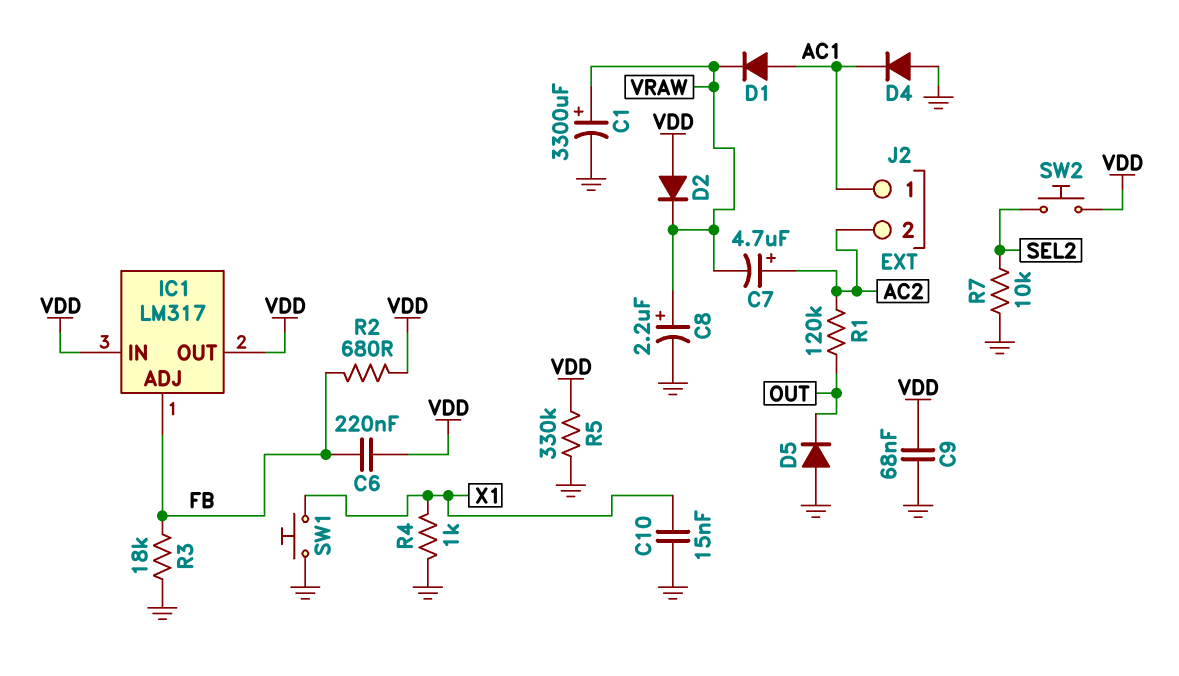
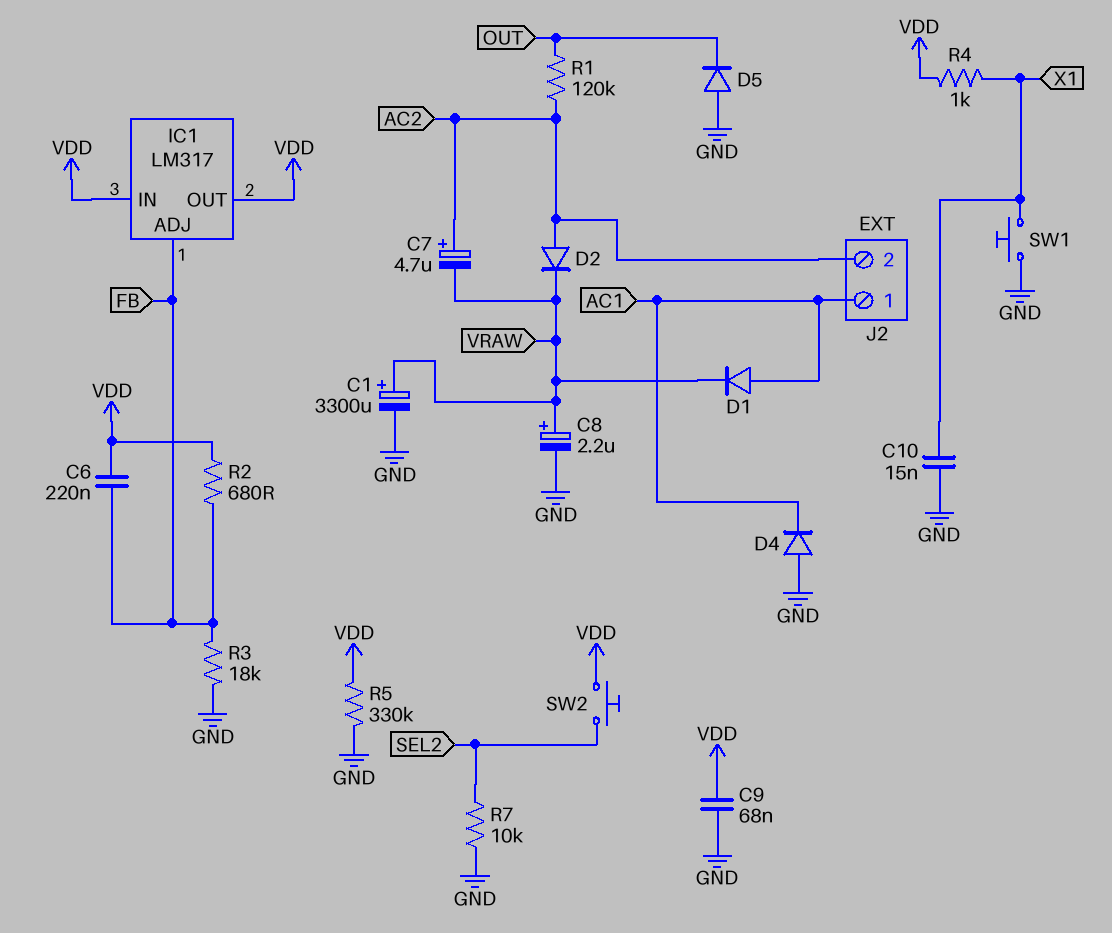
D2: diode (A VDD, K VRAW) -> diode (A AC2, K VRAW)
R4: 1k (GND, X1) -> 1k (VDD, X1)

